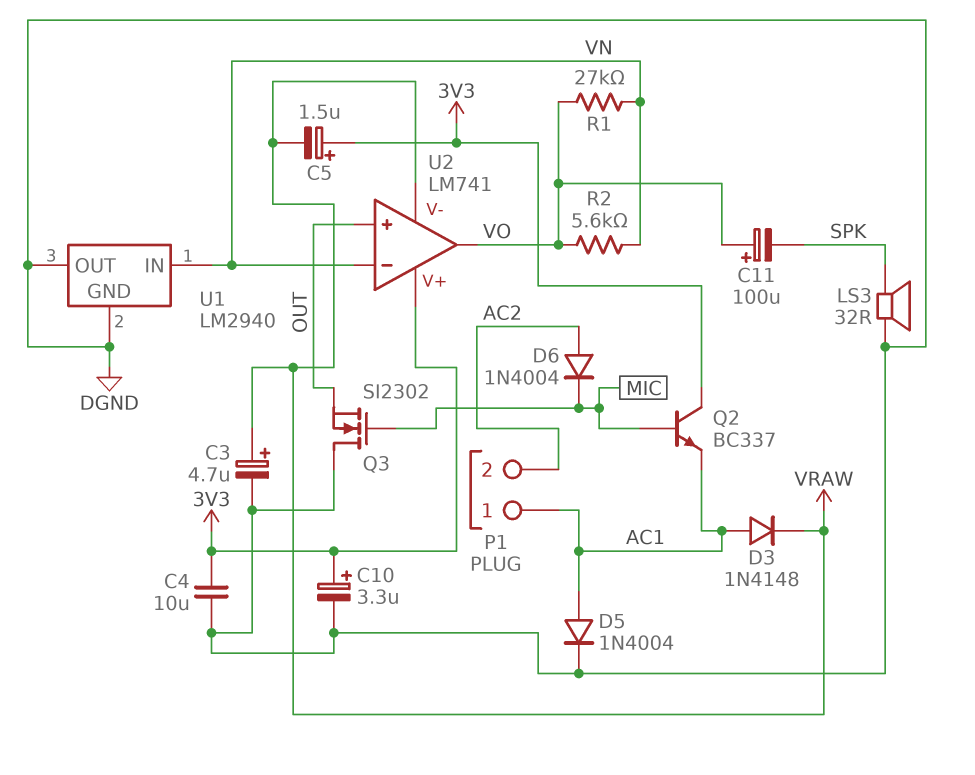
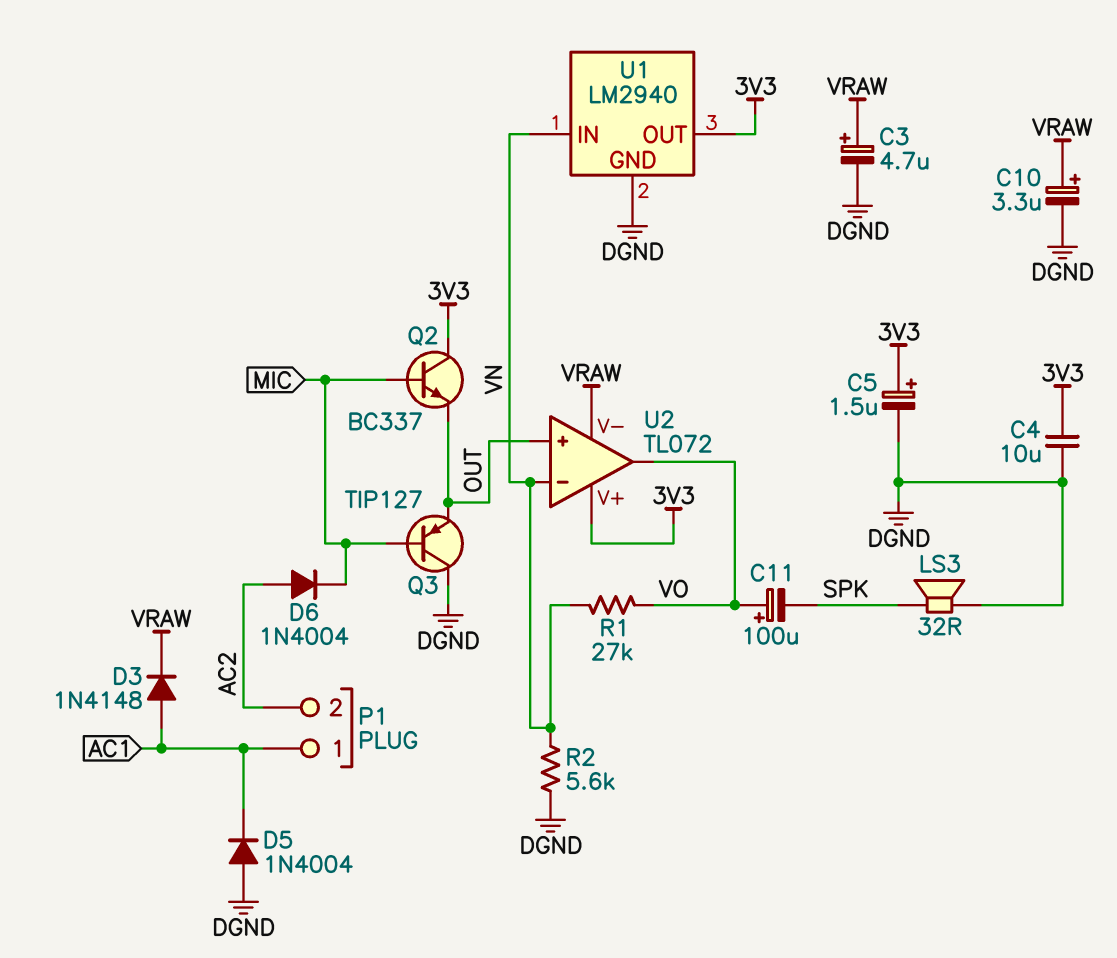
C5: 1.5uF (plus 3V3, minus VRAW) -> 1.5uF (plus 3V3, minus DGND)
C10: 3.3uF (plus 3V3, minus DGND) -> 3.3uF (plus VRAW, minus DGND)
D5: diode 1N4004 (A AC1, K DGND) -> diode 1N4004 (A DGND, K AC1)
Q2: NPN BC337 (B MIC, C 3V3, E AC1) -> NPN BC337 (B MIC, C 3V3, E OUT)
Q3: NMOS SI2302 (G MIC, D DGND, S OUT) -> PNP TIP127 (B MIC, C DGND, E OUT)
R2: 5.6k (VN, VO) -> 5.6k (DGND, VN)
U1 pin OUT: DGND -> 3V3
U2: LM741 -> TL072

